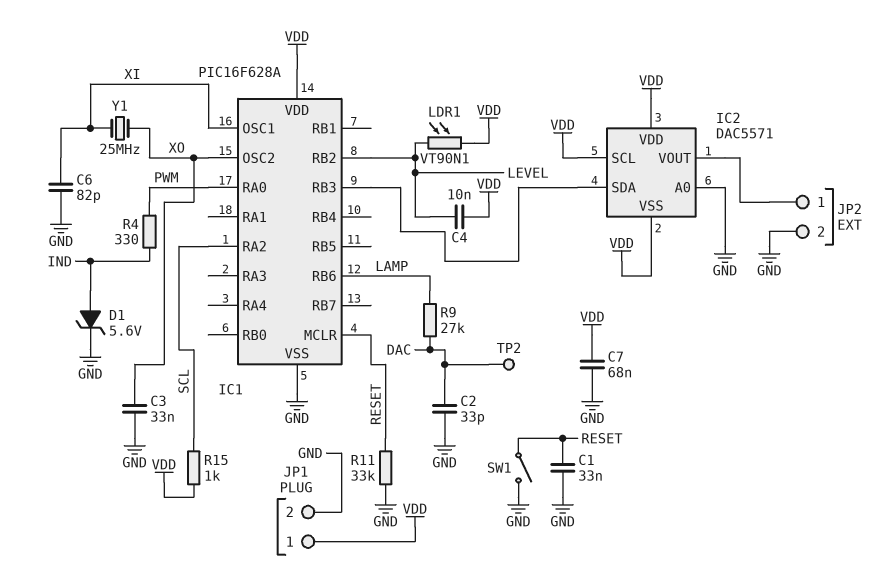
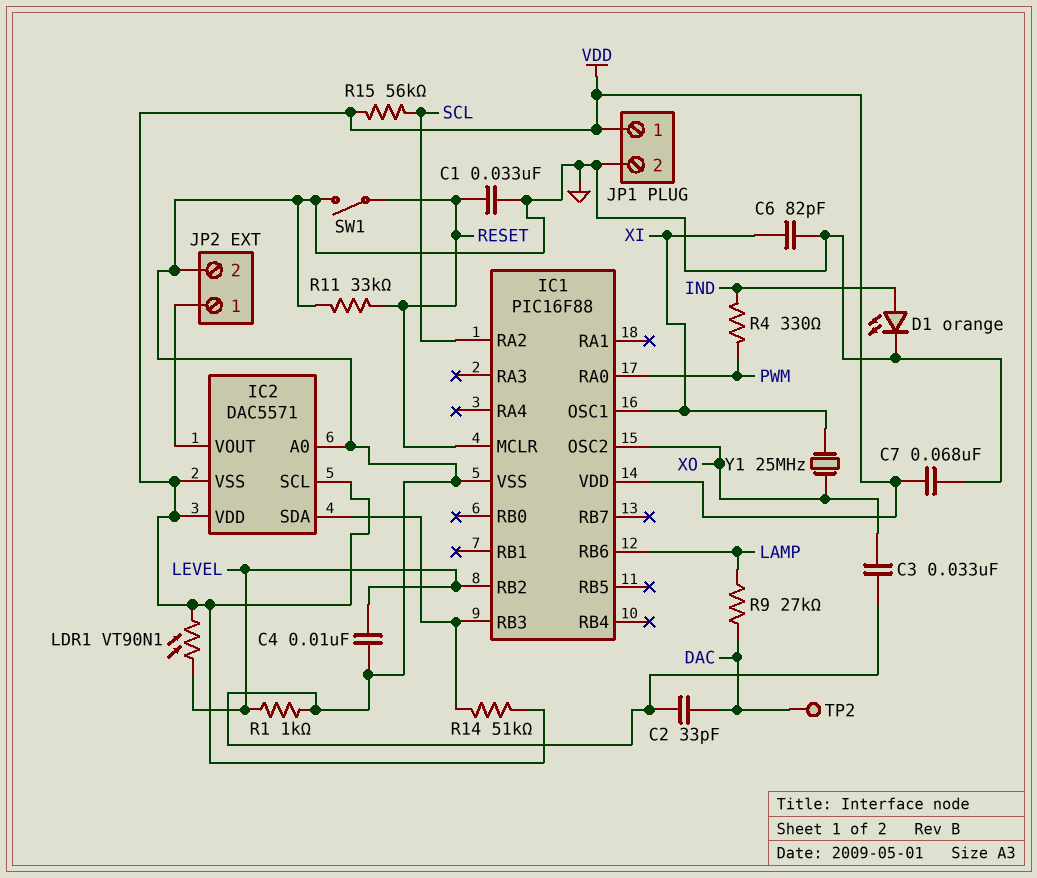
C4: 10nF (LEVEL, VDD) -> 10nF (GND, LEVEL)
D1: zener 5.6V (A IND, K GND) -> LED orange (A IND, K GND)
IC1: PIC16F628A -> PIC16F88
R1: none -> 1k (GND, LEVEL)
R14: none -> 51k (IC1/RB3, VDD)
R15: 1k (SCL, VDD) -> 56k (SCL, VDD)

